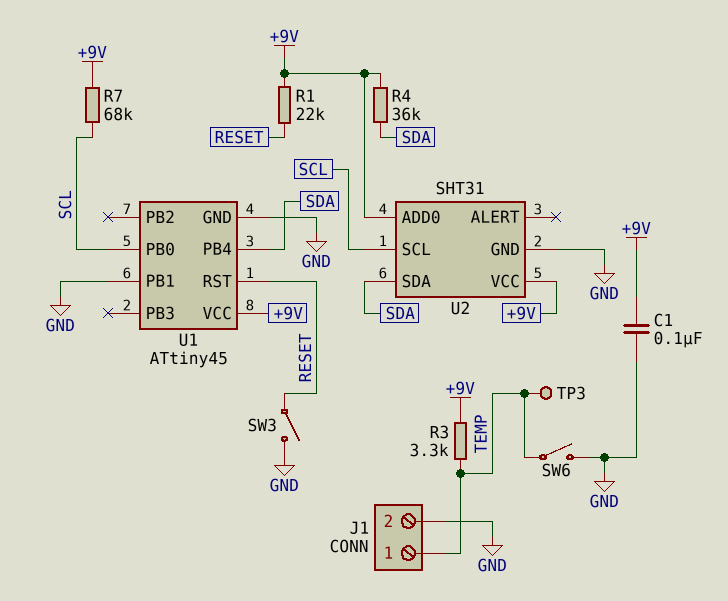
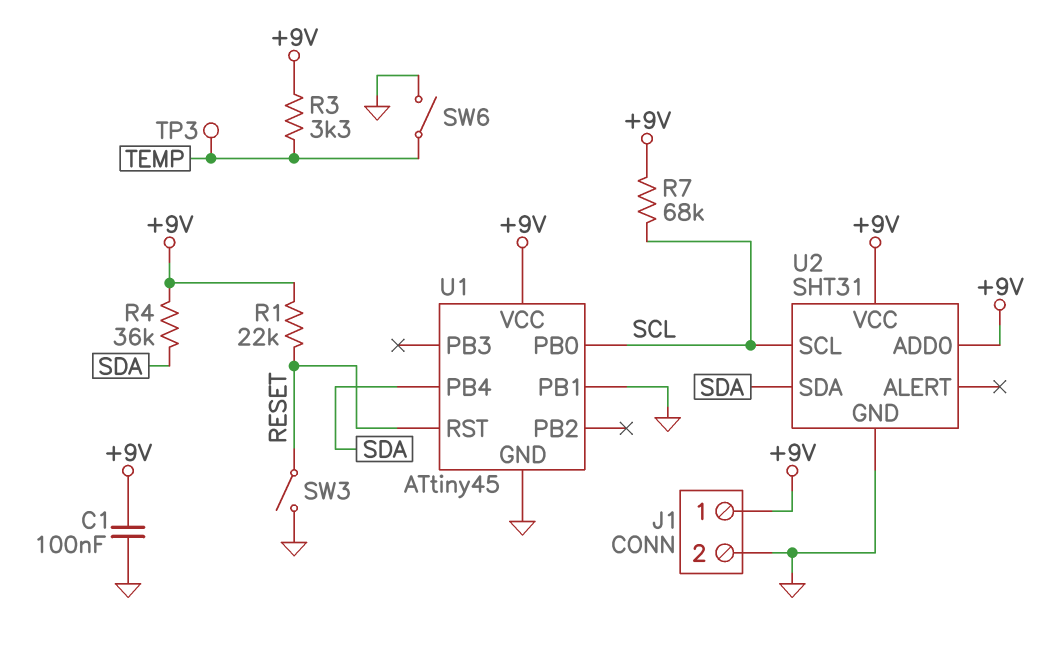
J1 pin 1: TEMP -> +9V

